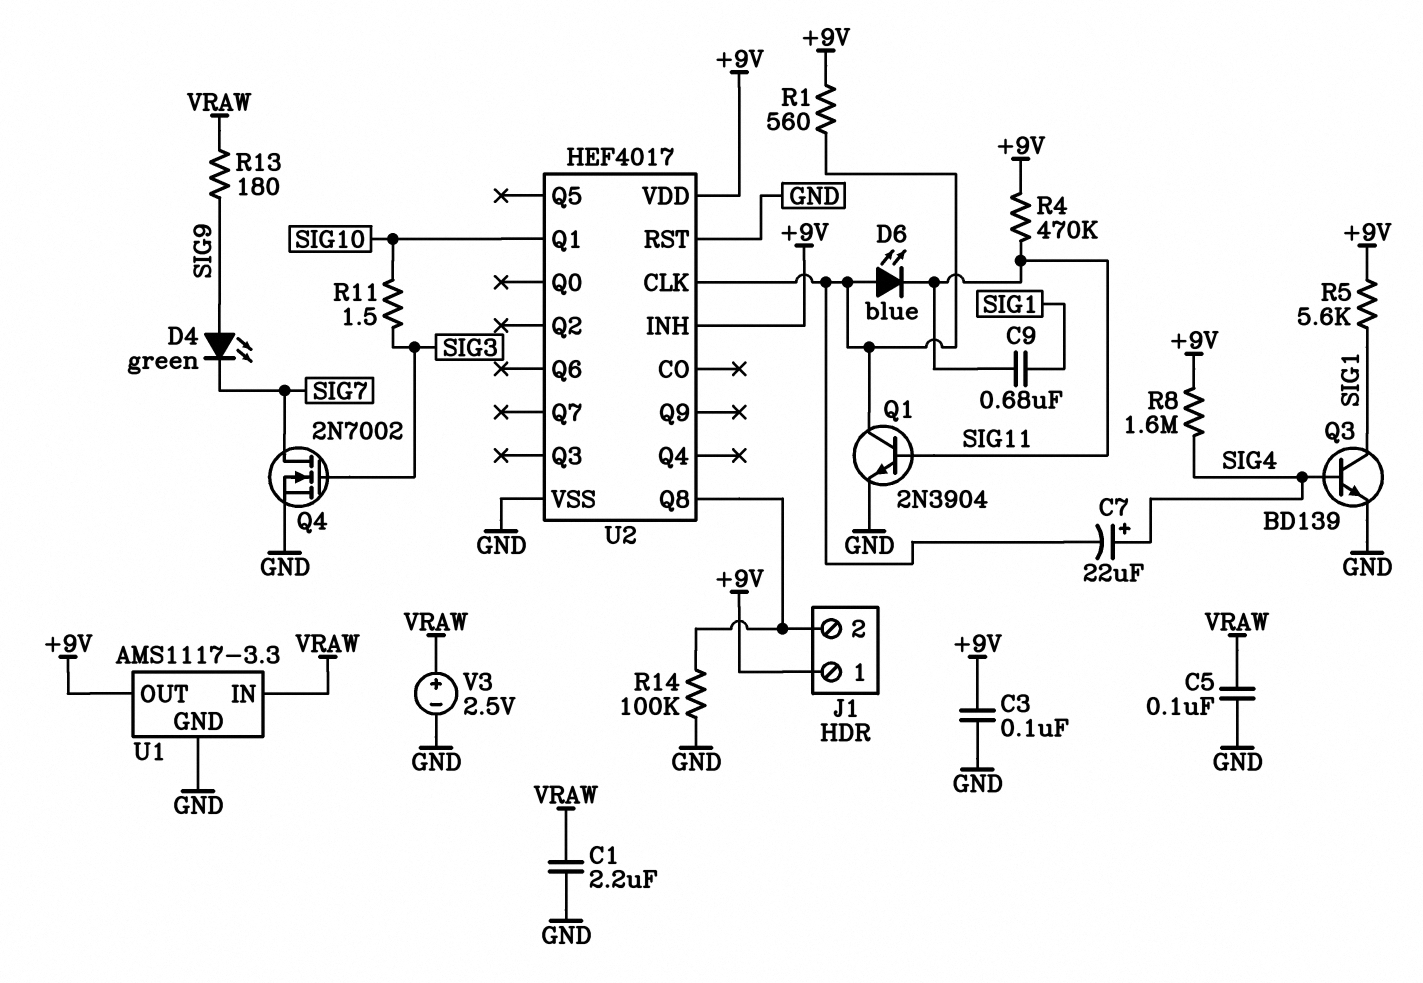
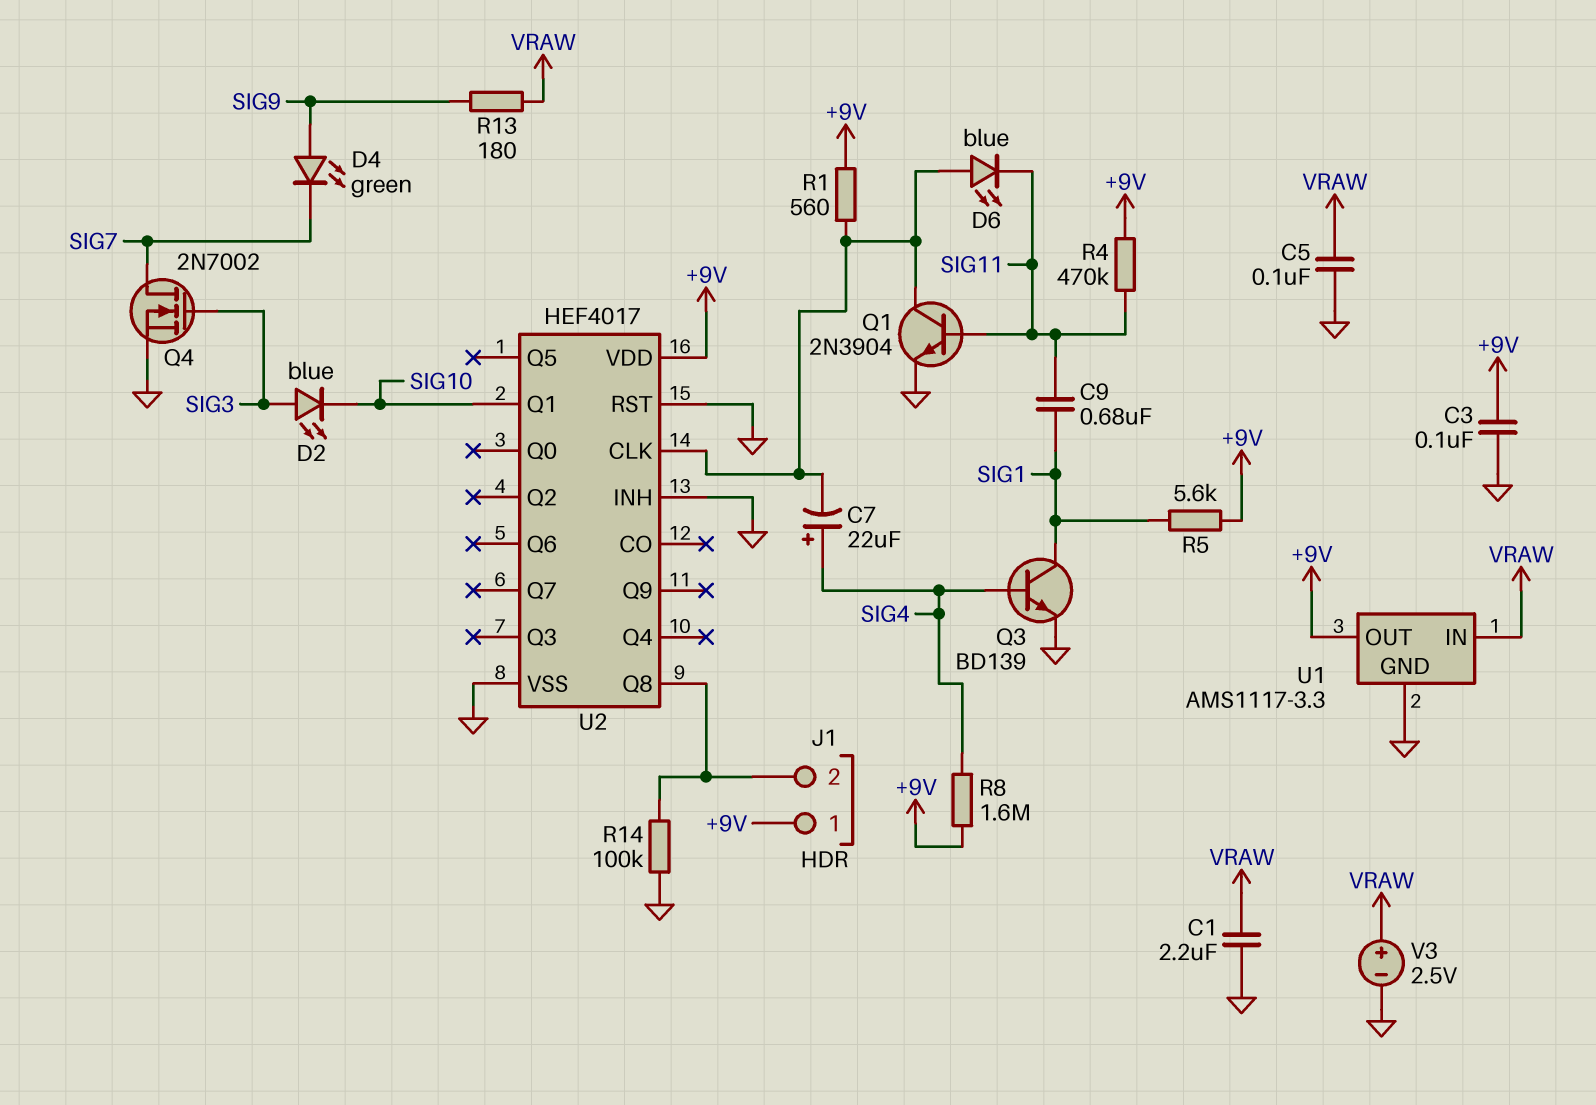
D2: none -> LED blue (A SIG3, K SIG10)
R11: 1.5 (SIG3, SIG10) -> none
U2 pin INH: +9V -> GND

